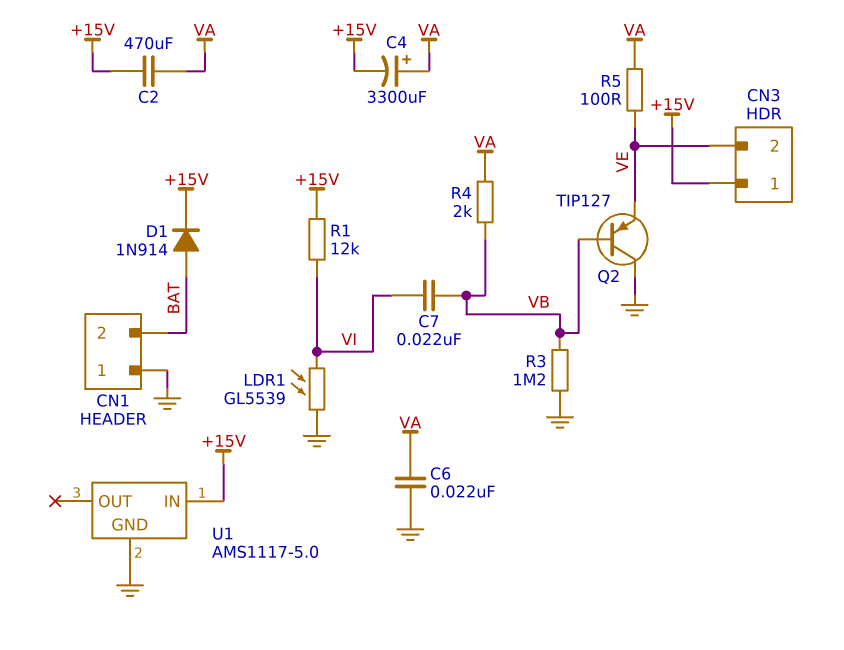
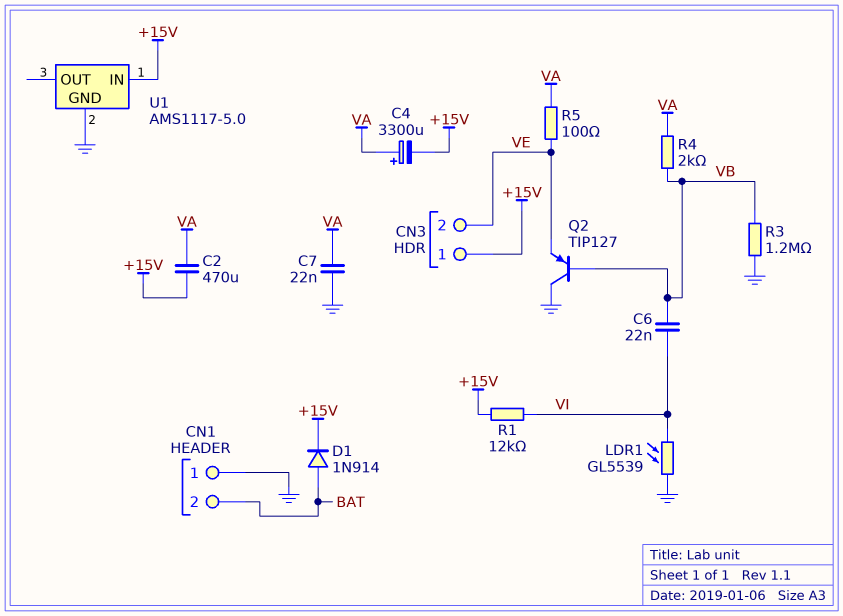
C6: 22nF (GND, VA) -> 22nF (VB, VI)
C7: 22nF (VB, VI) -> 22nF (GND, VA)

